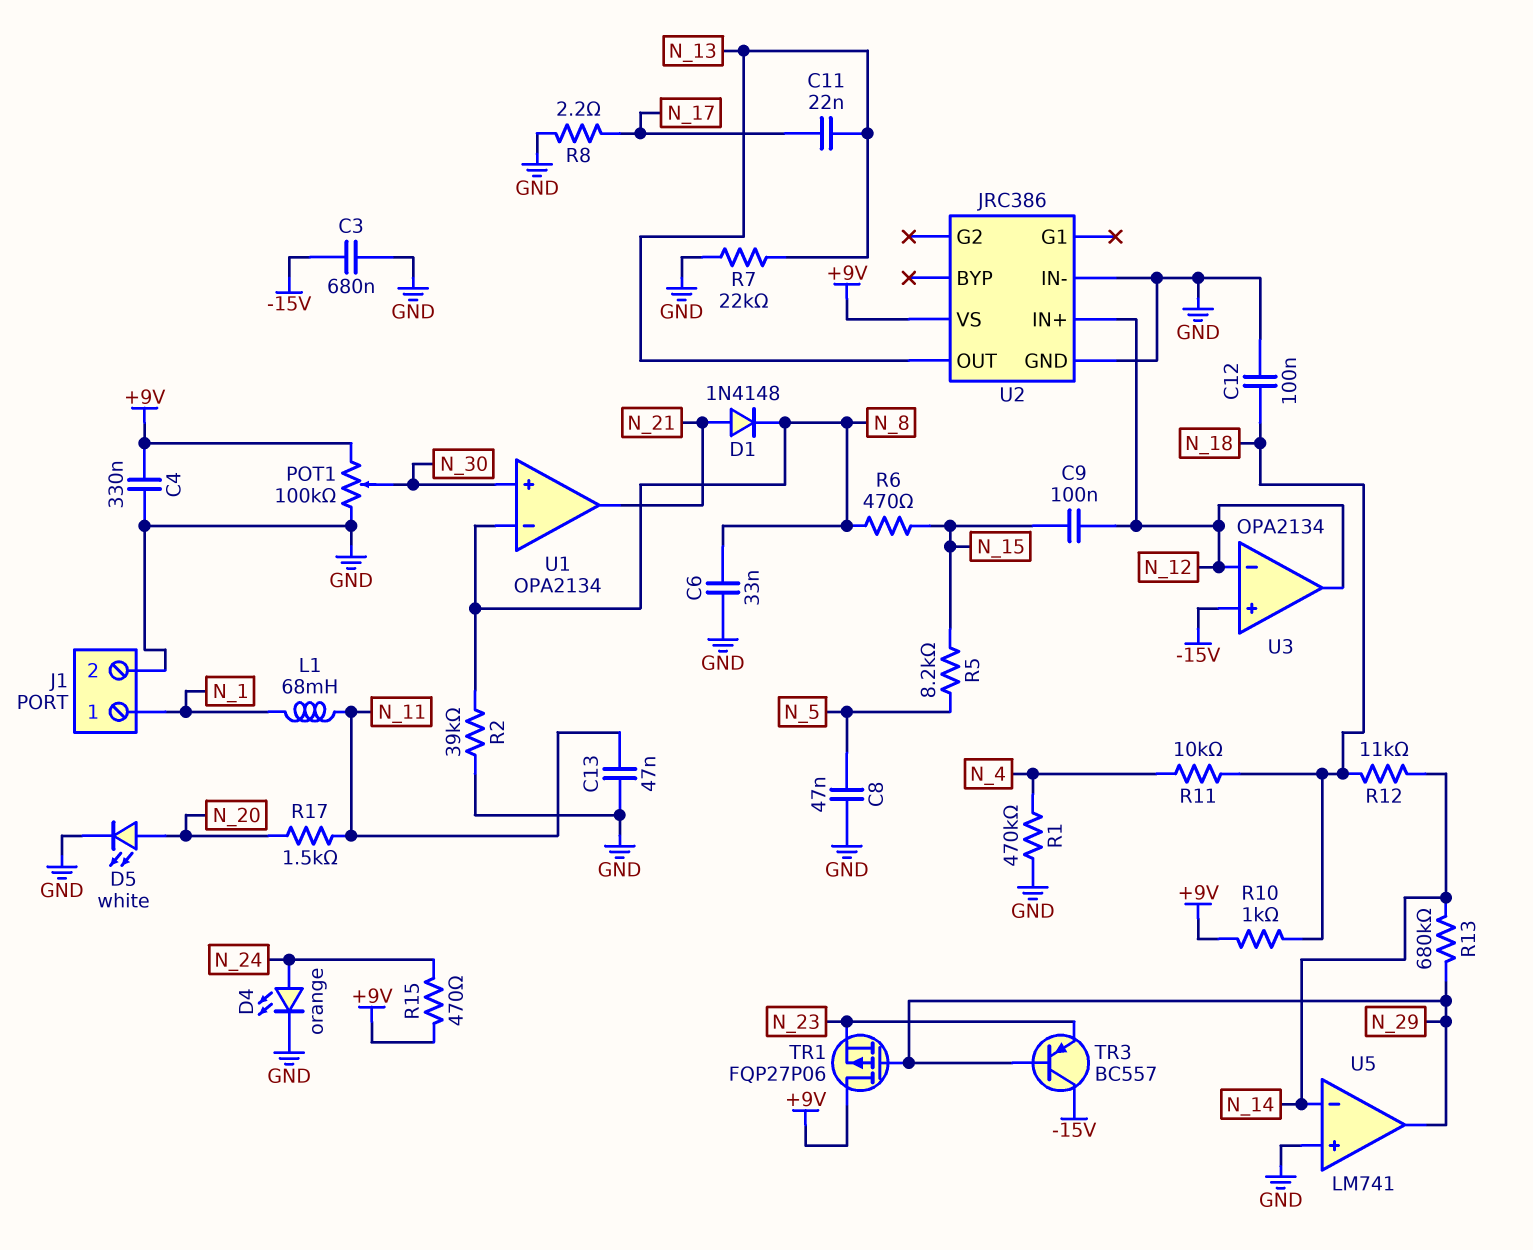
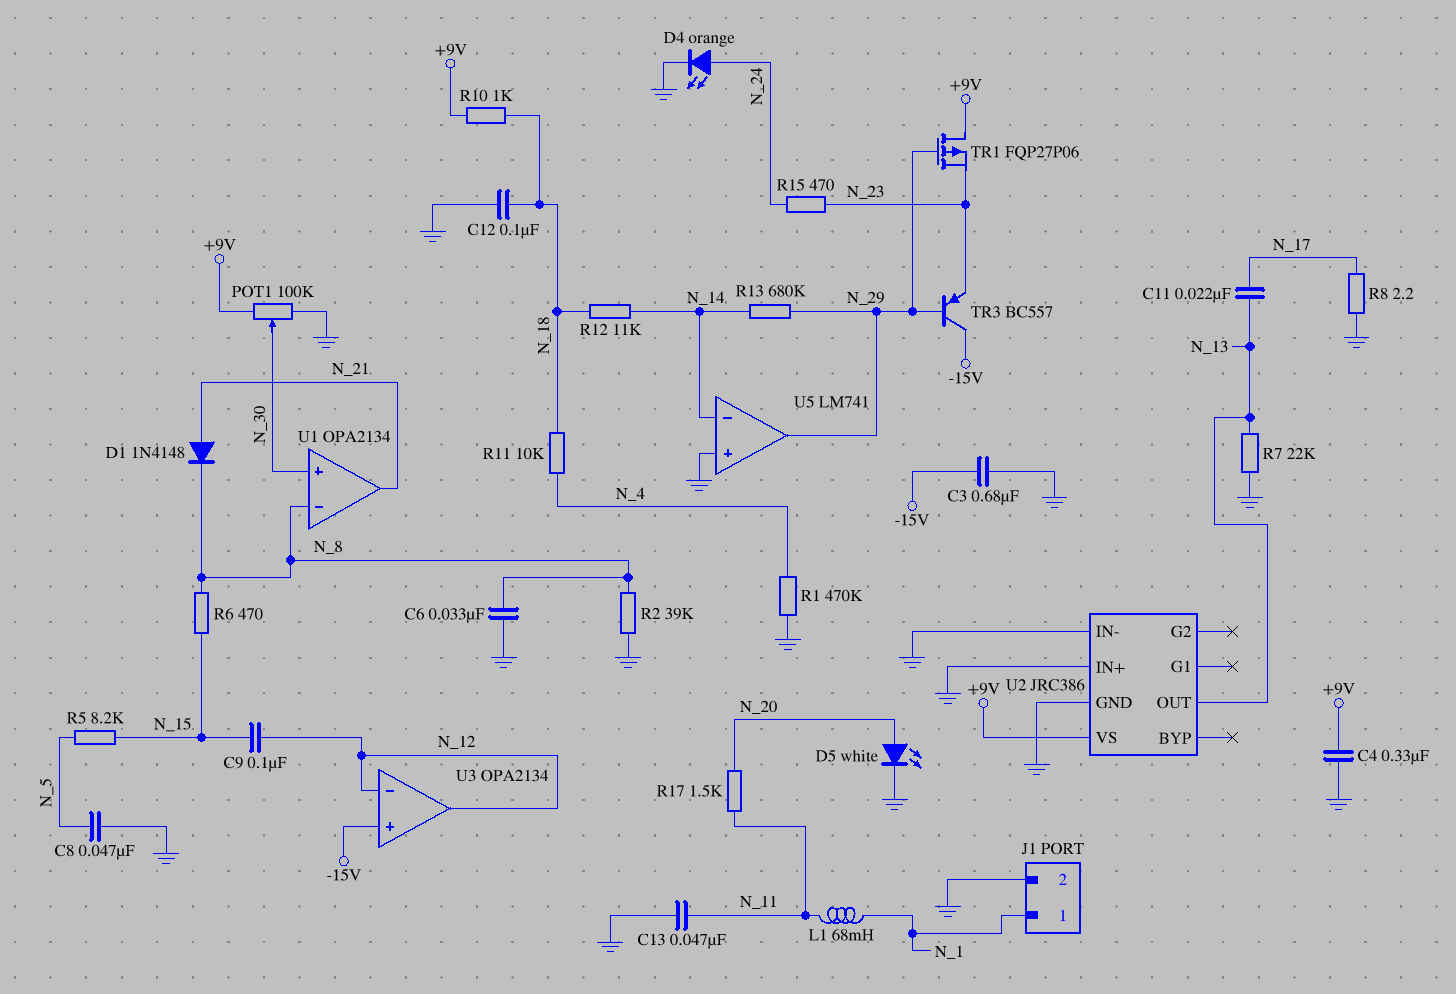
R15: 470 (+9V, N_24) -> 470 (N_23, N_24)
U2 pin IN+: N_12 -> GND

